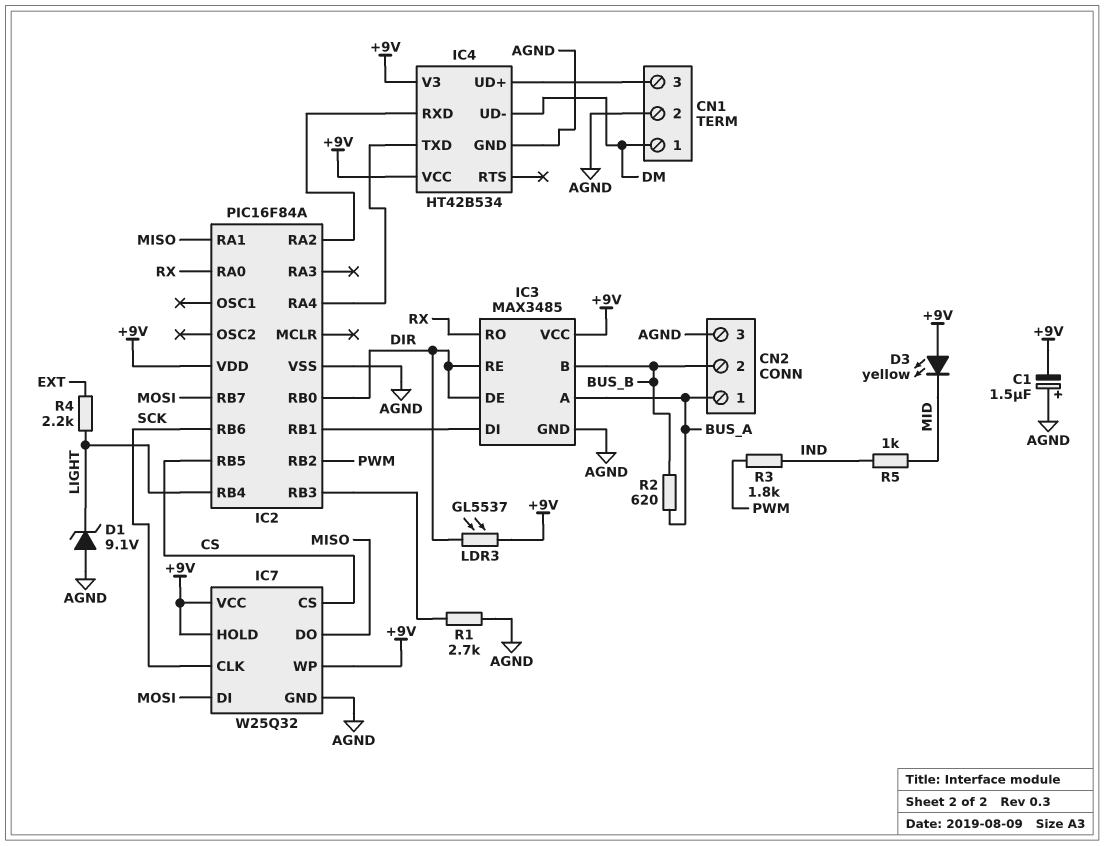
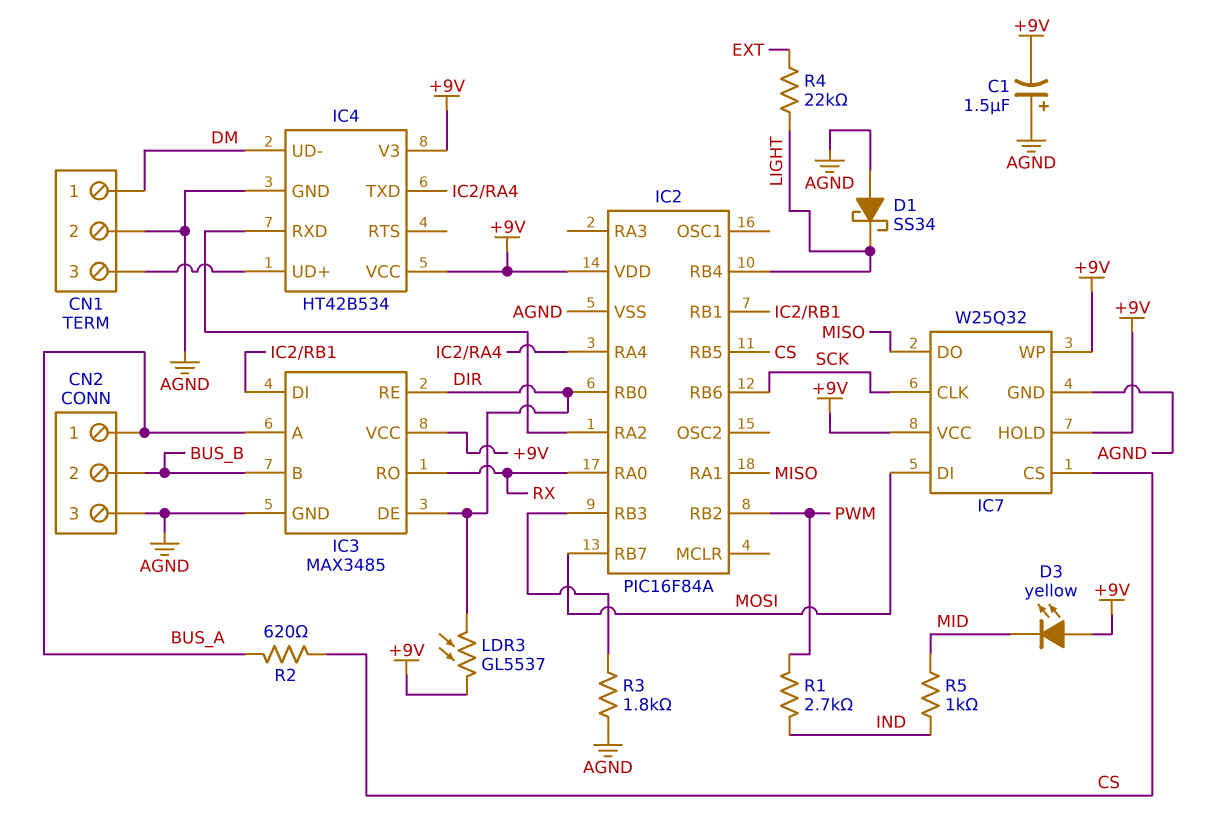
D1: zener 9.1V (A AGND, K LIGHT) -> schottky SS34 (A AGND, K LIGHT)
R1: 2.7k (AGND, IC2/RB3) -> 2.7k (IND, PWM)
R2: 620 (BUS_A, BUS_B) -> 620 (BUS_A, CS)
R3: 1.8k (IND, PWM) -> 1.8k (AGND, IC2/RB3)
R4: 2.2k (EXT, LIGHT) -> 22k (EXT, LIGHT)

